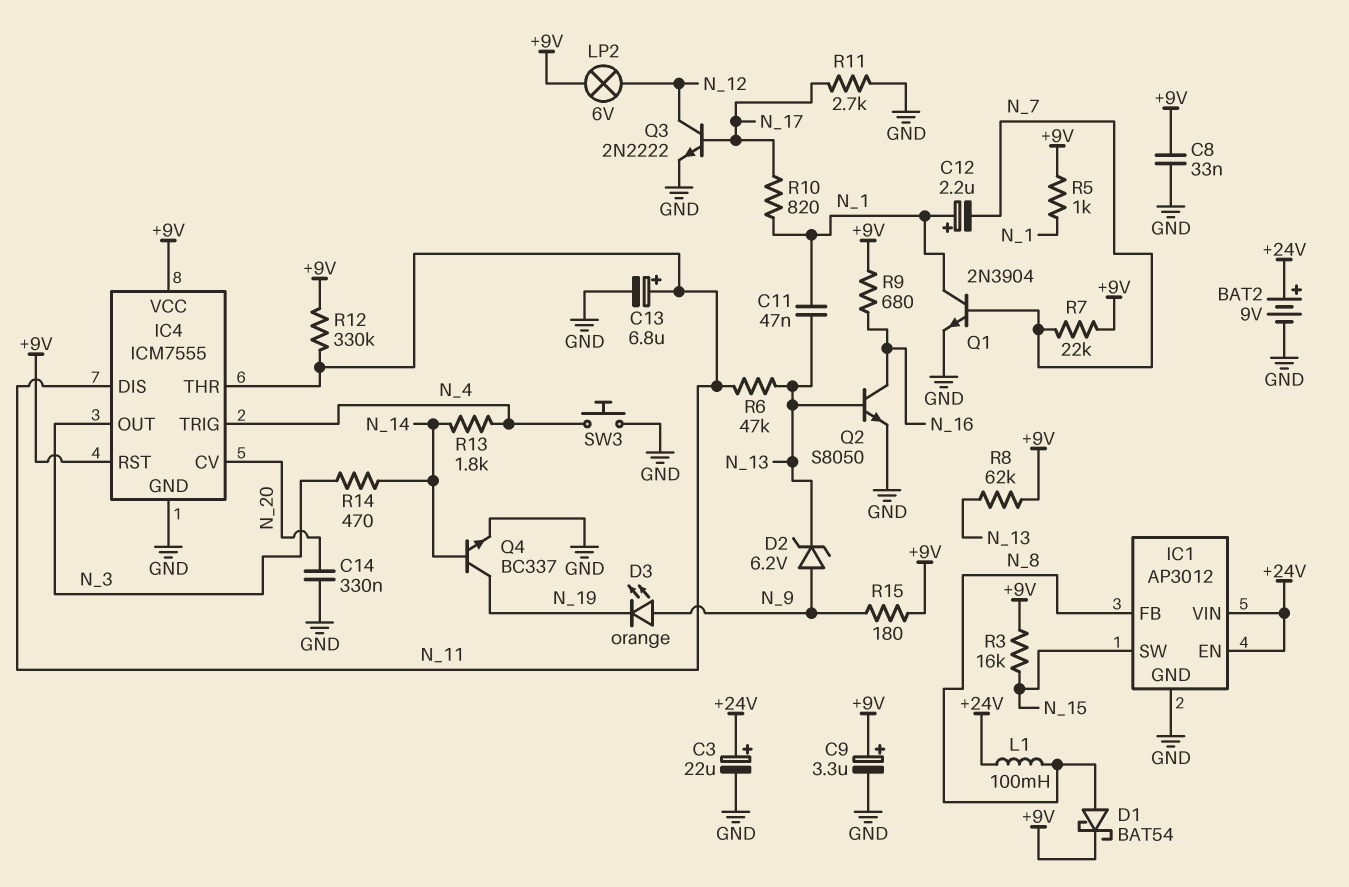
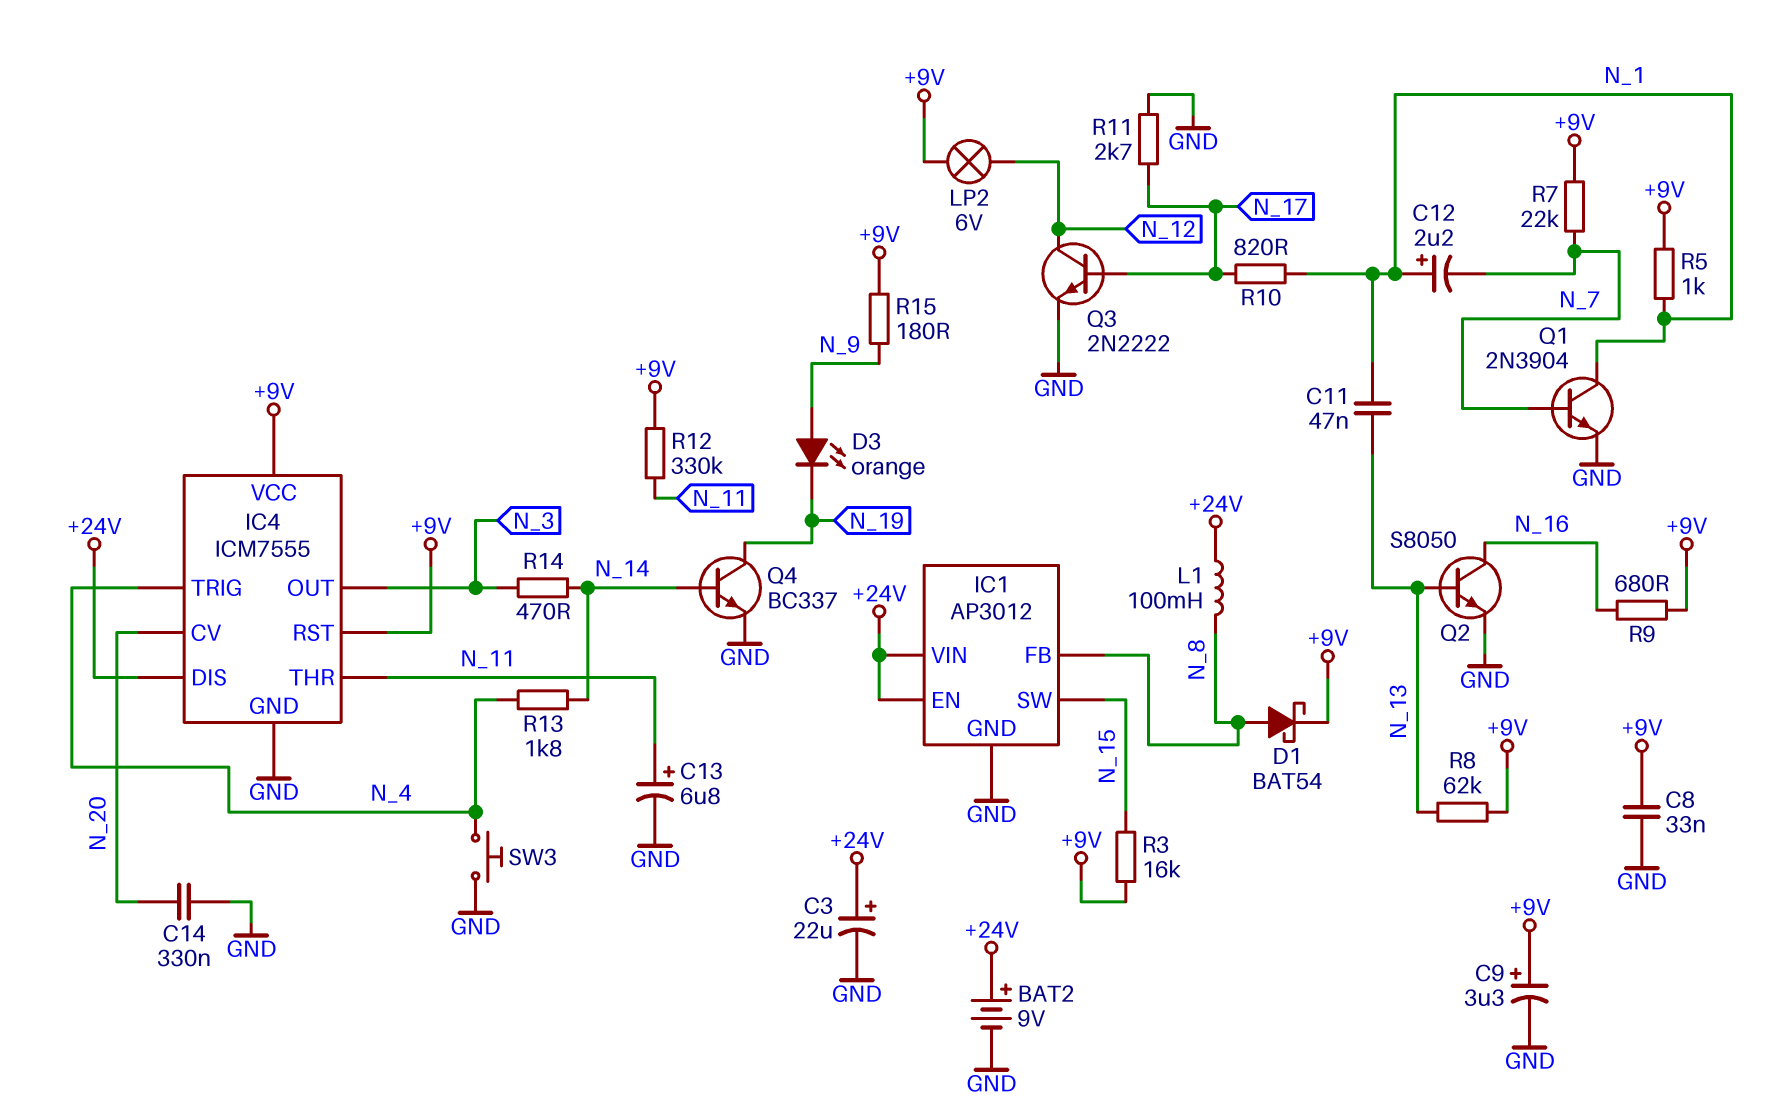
D2: zener 6.2V (A N_9, K N_13) -> none
IC4 pin DIS: N_11 -> +24V
R6: 47k (N_11, N_13) -> none

